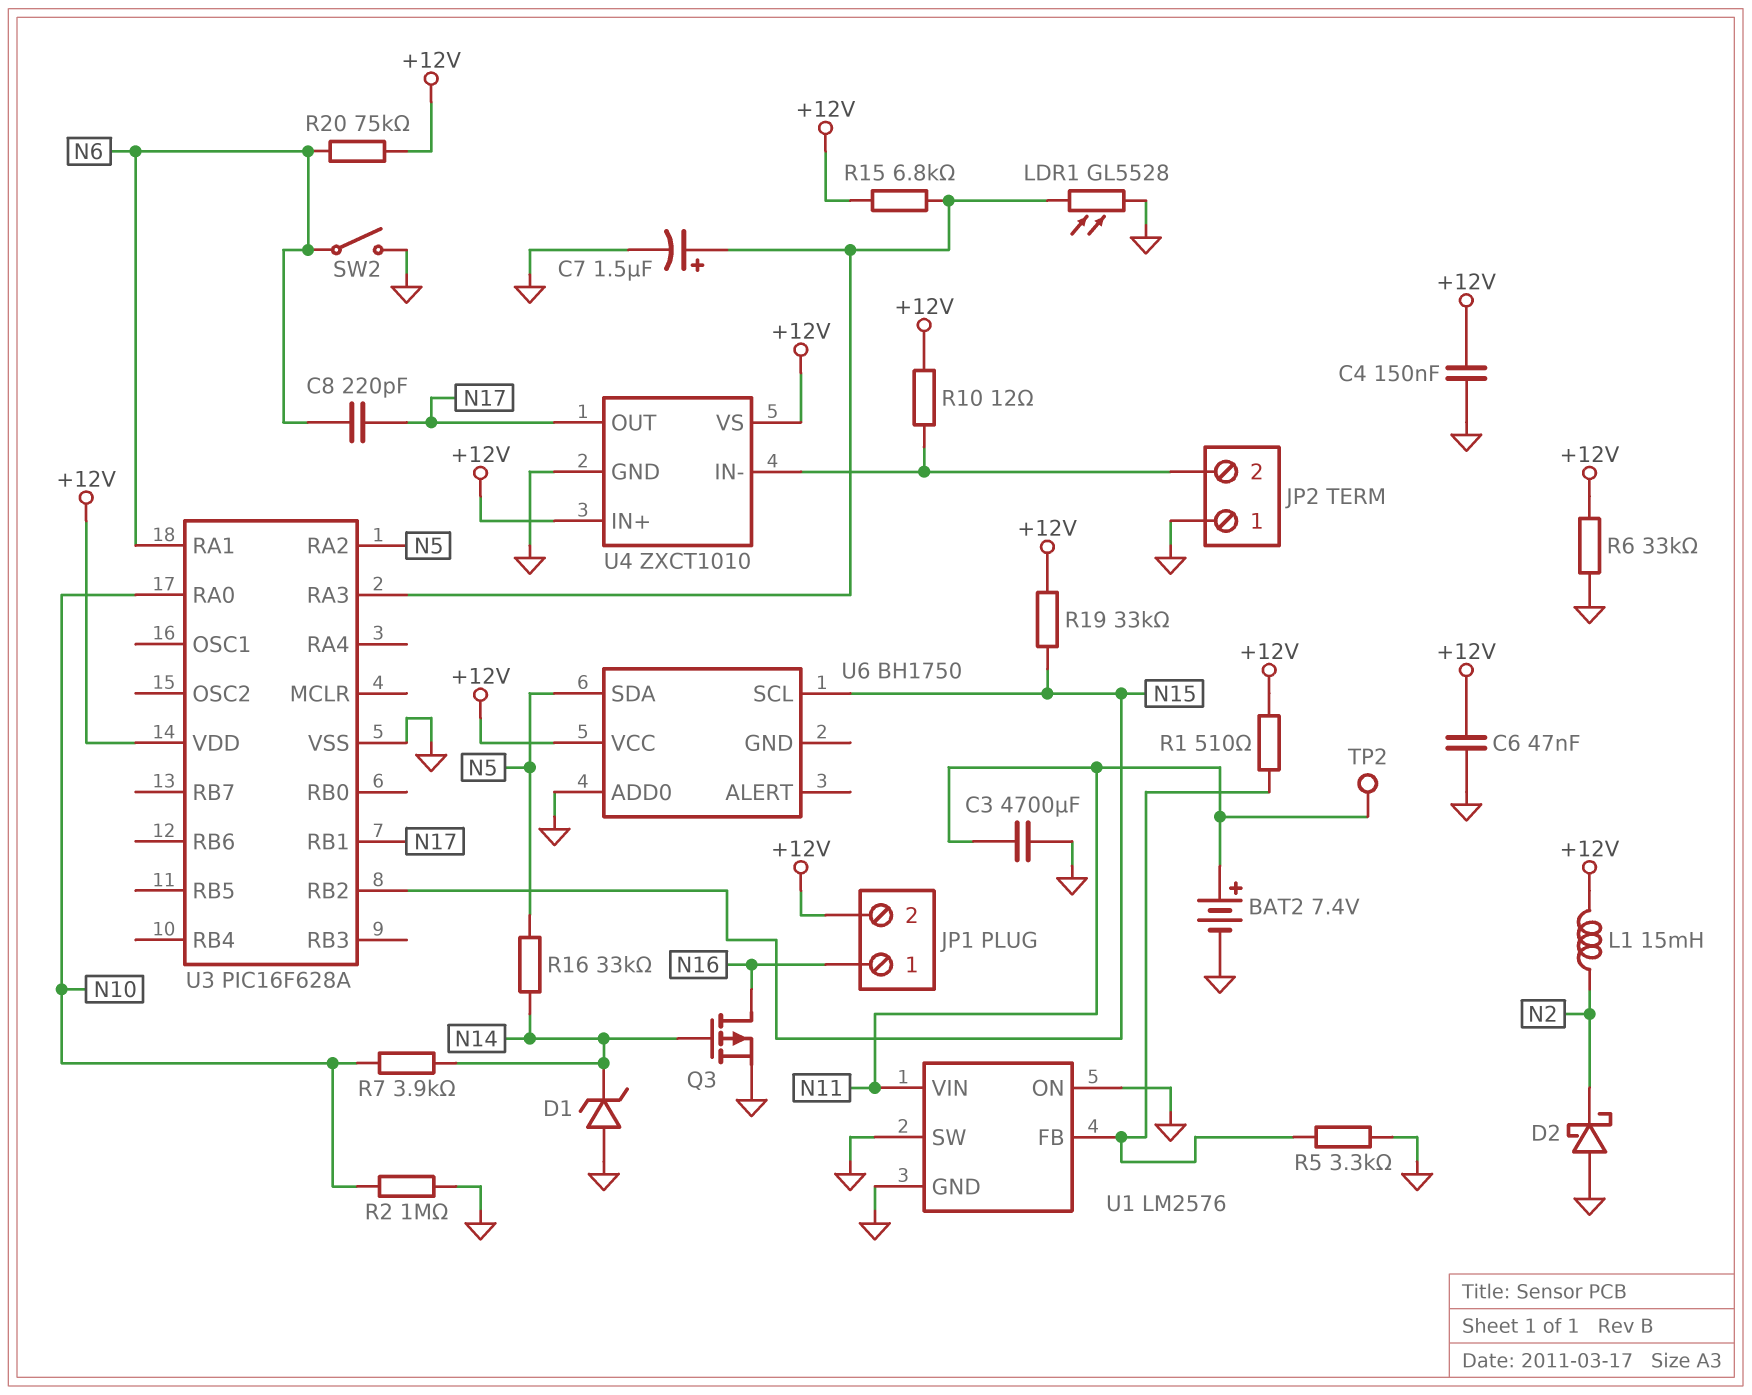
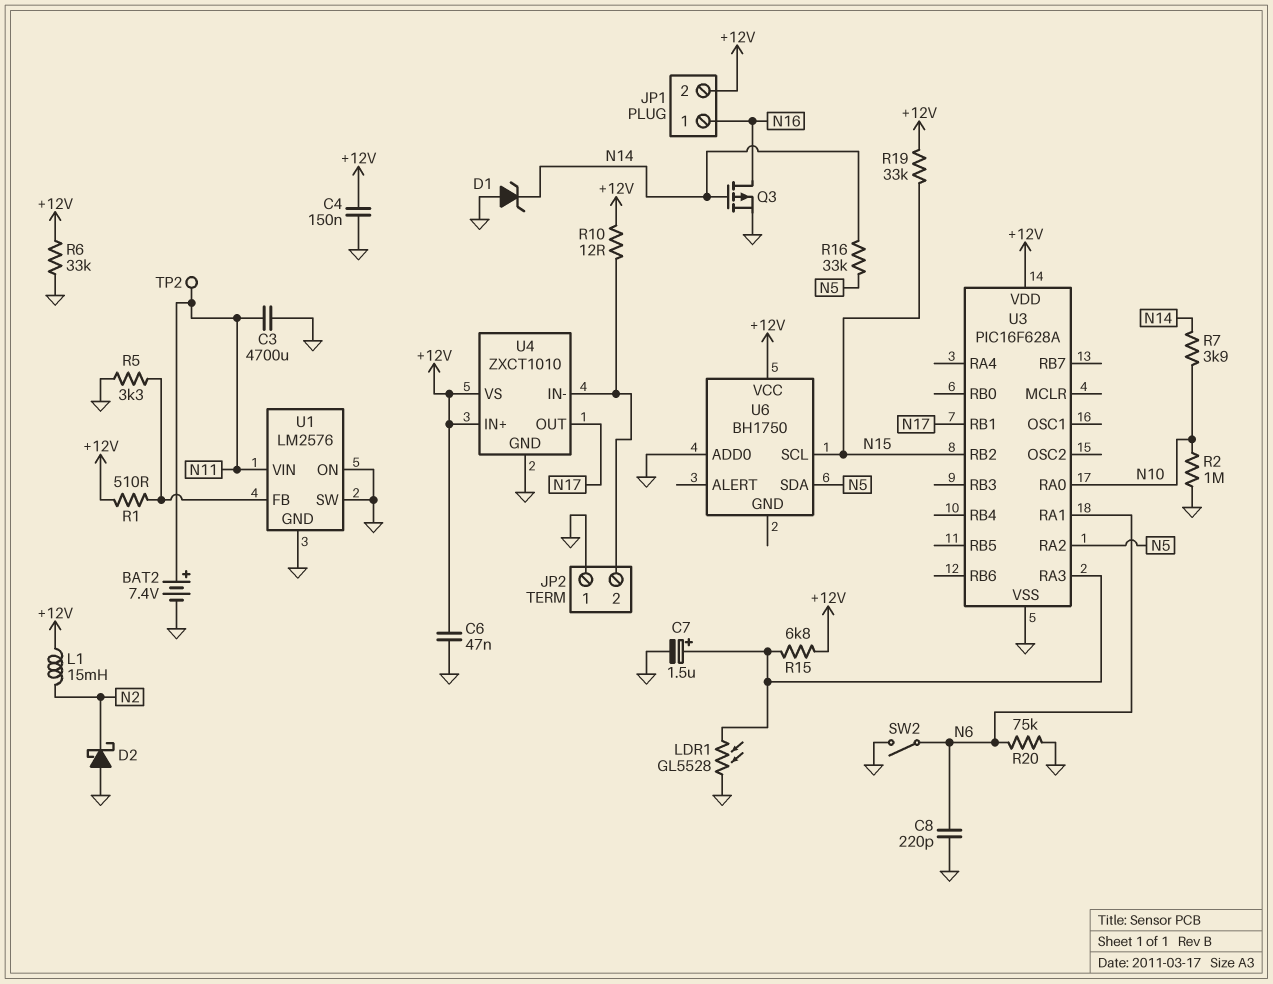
C8: 220pF (N6, N17) -> 220pF (GND, N6)
R20: 75k (+12V, N6) -> 75k (GND, N6)

